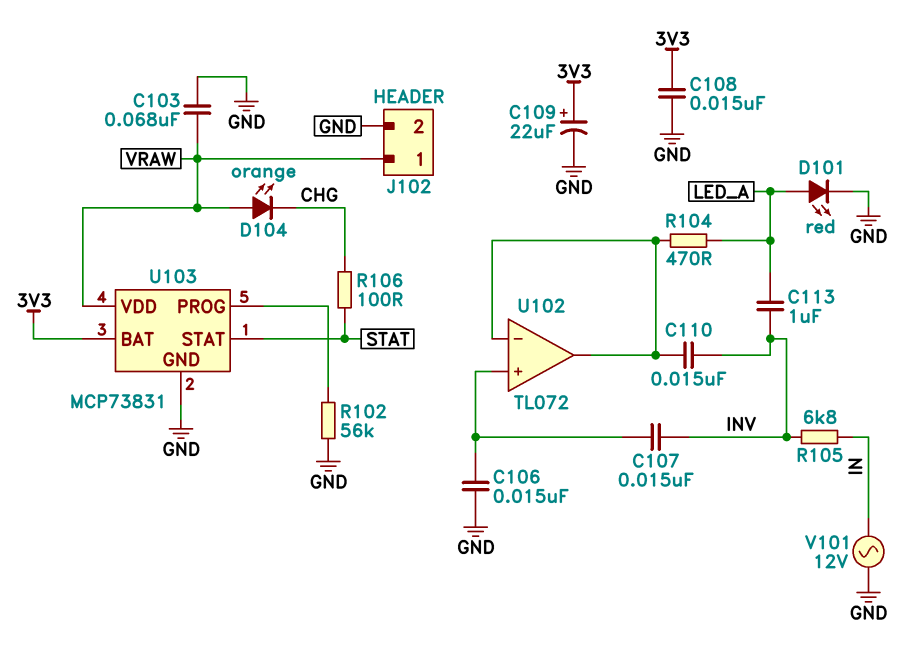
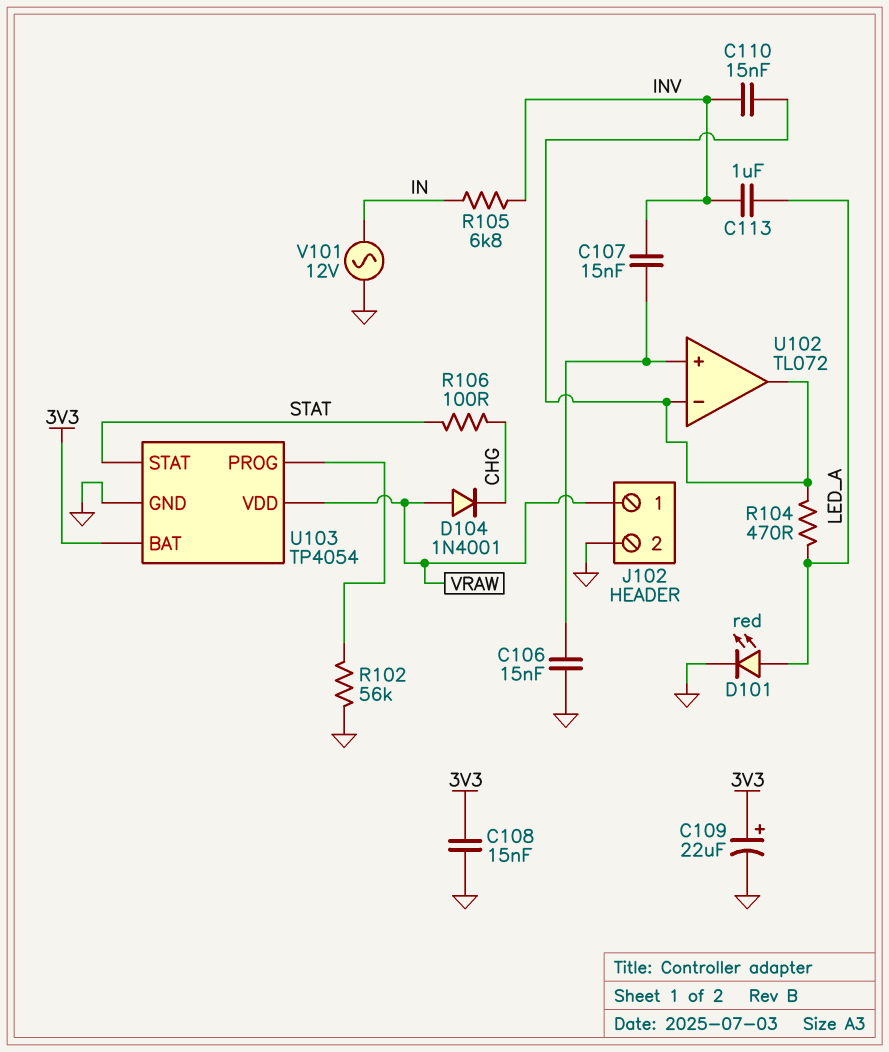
C103: 68nF (GND, VRAW) -> none
D104: LED orange (A VRAW, K CHG) -> diode 1N4001 (A VRAW, K CHG)
U103: MCP73831 -> TP4054

